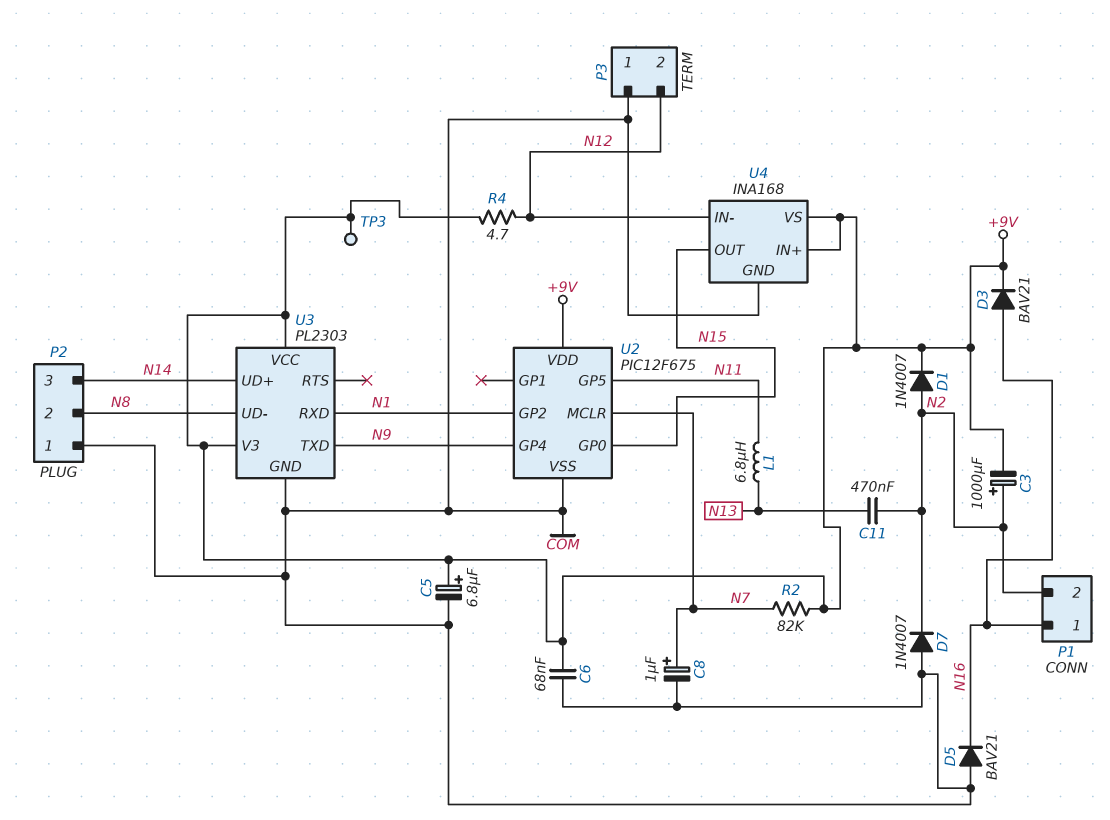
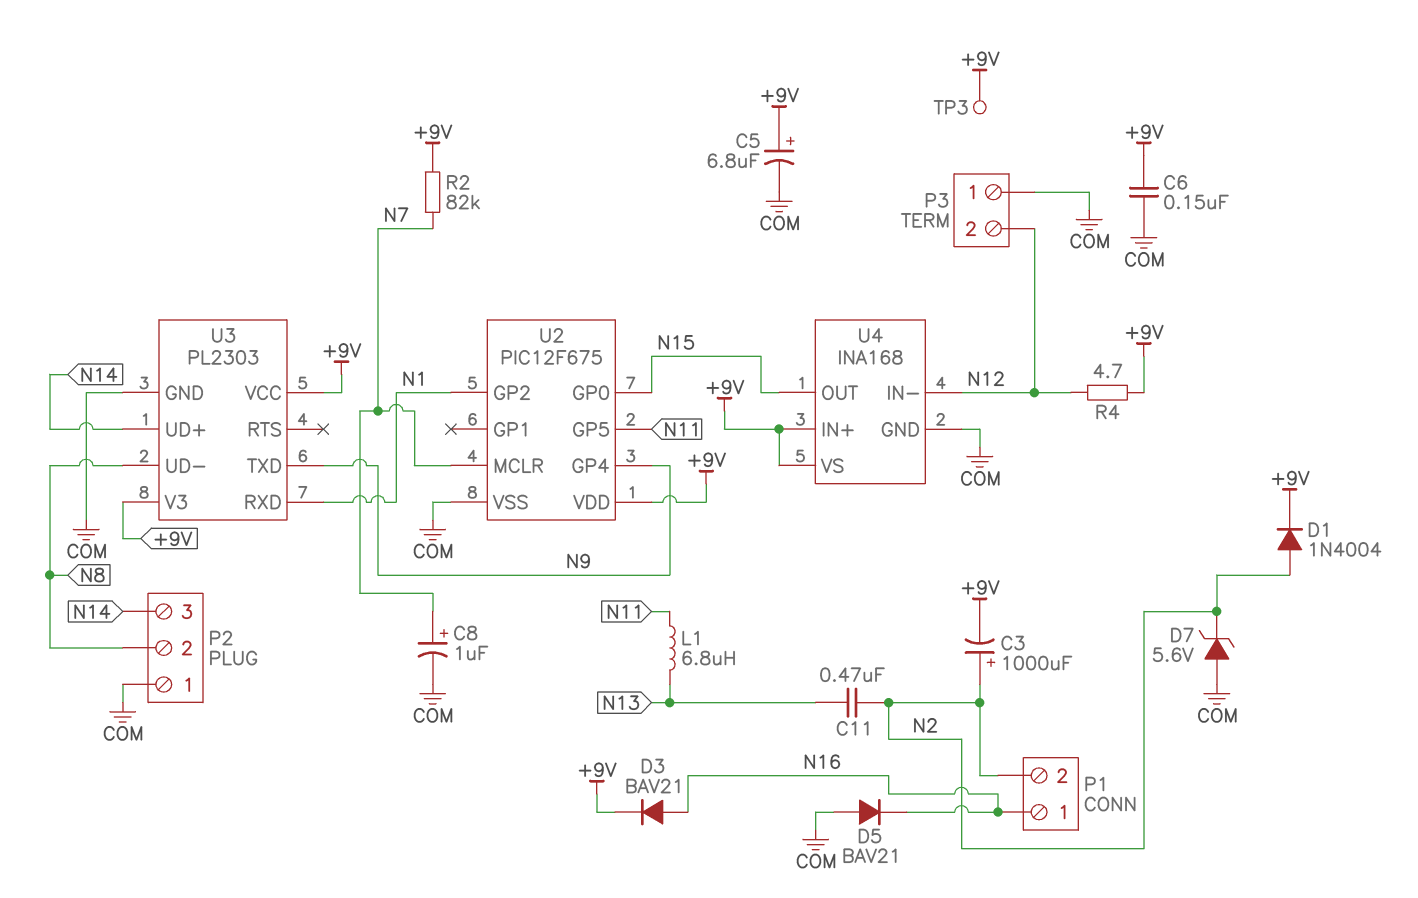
C6: 68nF (+9V, COM) -> 150nF (+9V, COM)
D1: diode 1N4007 (A N2, K +9V) -> diode 1N4004 (A N2, K +9V)
D7: diode 1N4007 (A COM, K N2) -> zener 5.6V (A COM, K N2)

